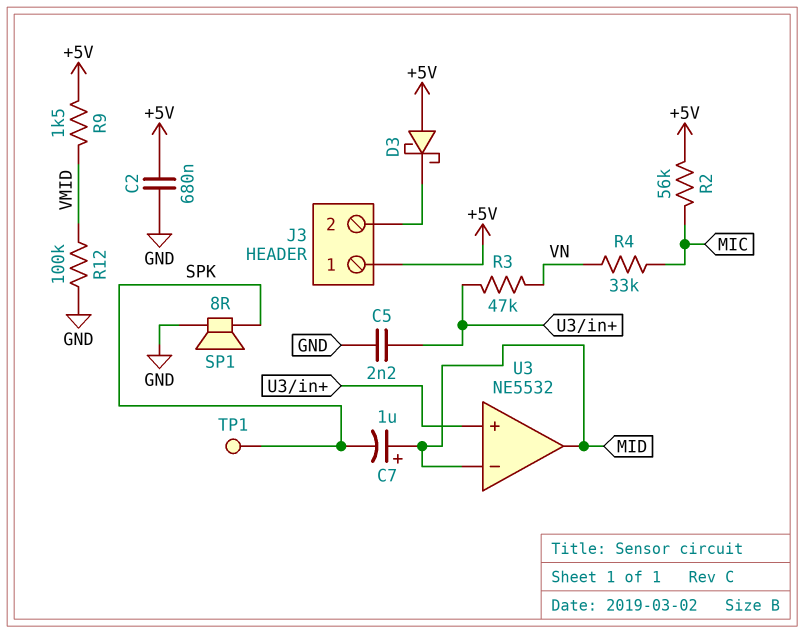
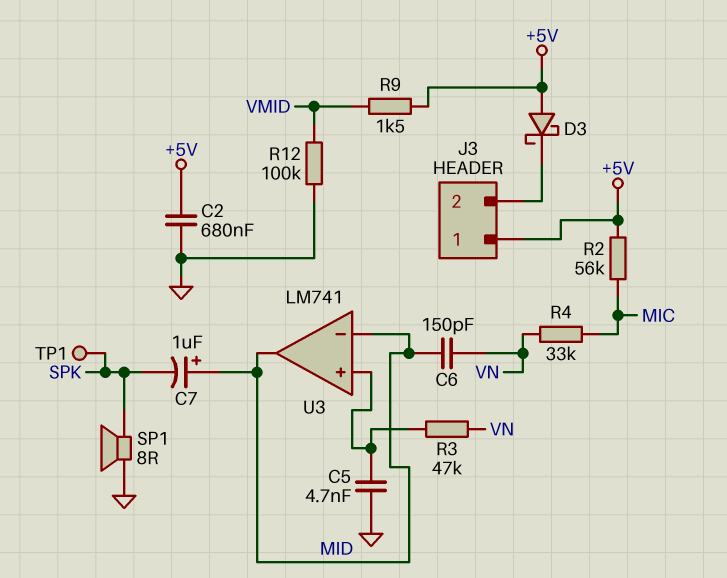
C5: 2.2nF (GND, U3/in+) -> 4.7nF (GND, U3/in+)
C6: none -> 150pF (MID, VN)
U3: NE5532 -> LM741

